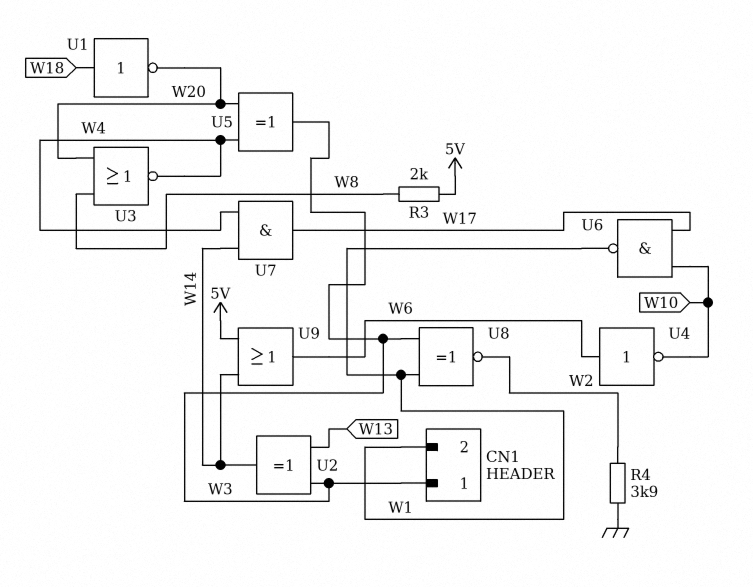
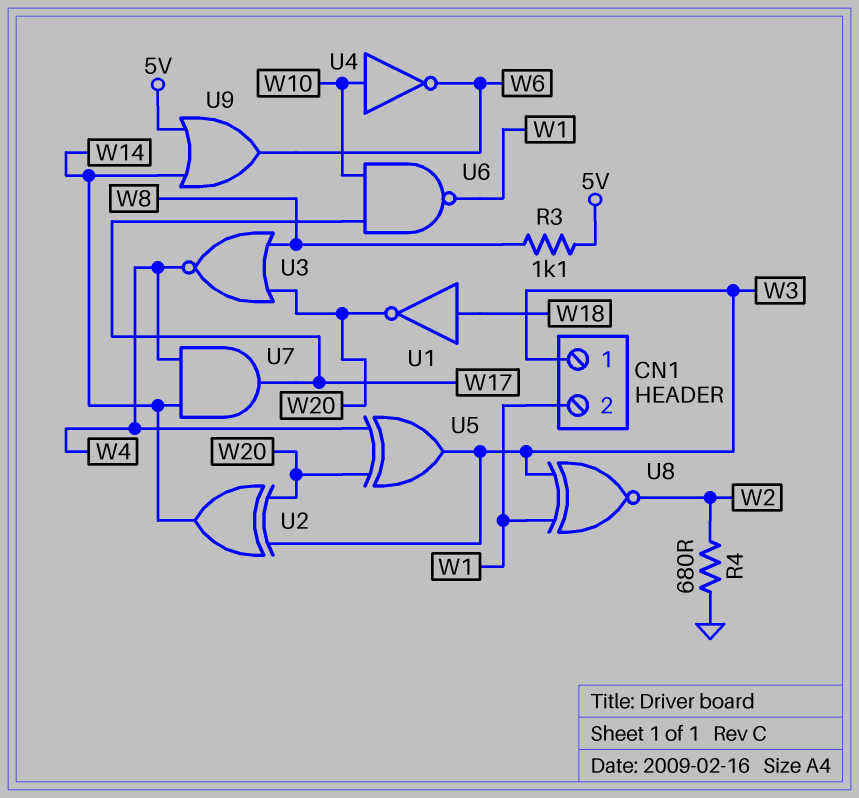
R3: 2k (5V, W8) -> 1.1k (5V, W8)
R4: 3.9k (GND, W2) -> 680 (GND, W2)
U2: XOR (in W3, in W13, out W14) -> XOR (in W3, in W20, out W14)
U4: NOT (in W6, out W10) -> NOT (in W10, out W6)

